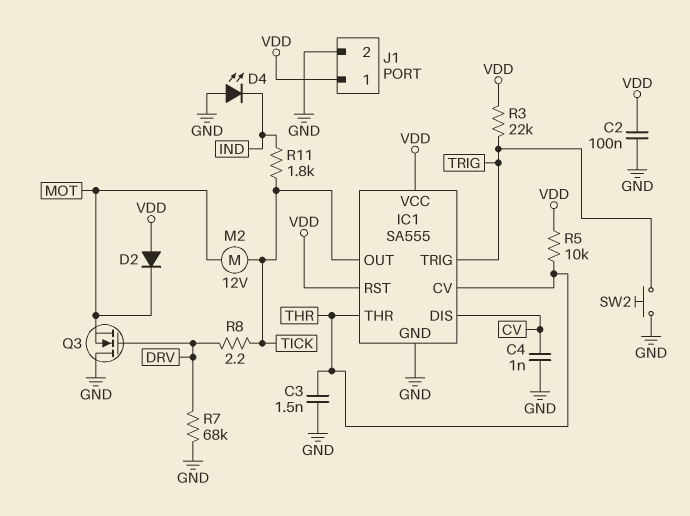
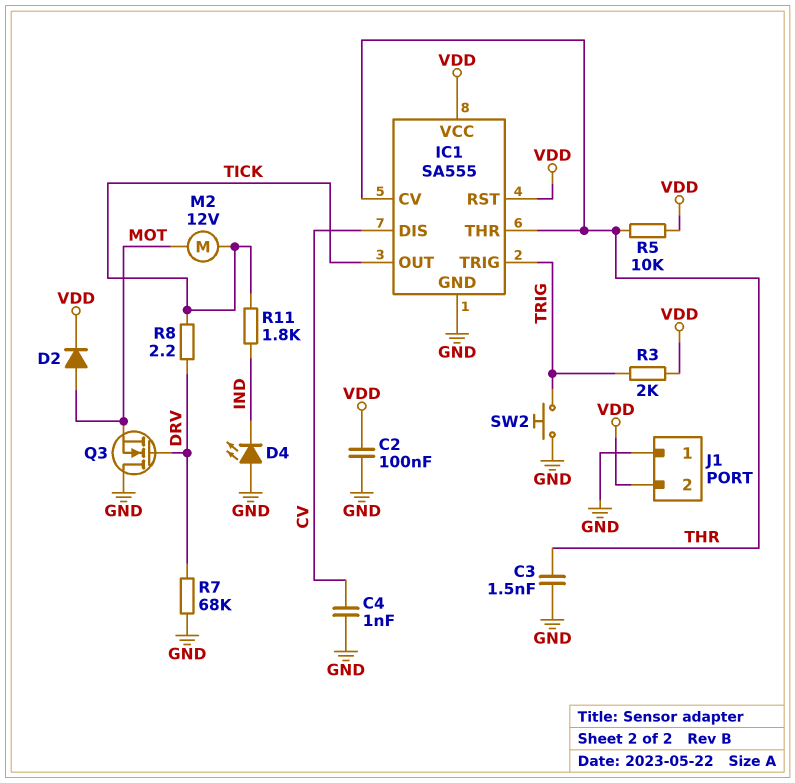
D2: diode (A VDD, K MOT) -> diode (A MOT, K VDD)
J1 pin 1: VDD -> GND
J1 pin 2: GND -> VDD
R3: 22k (TRIG, VDD) -> 2k (TRIG, VDD)

